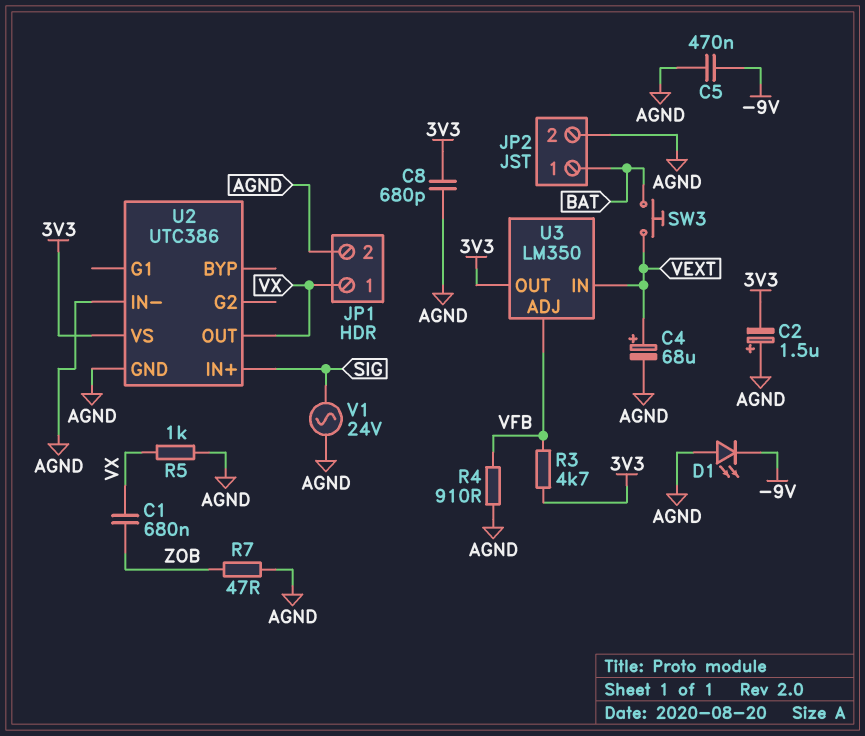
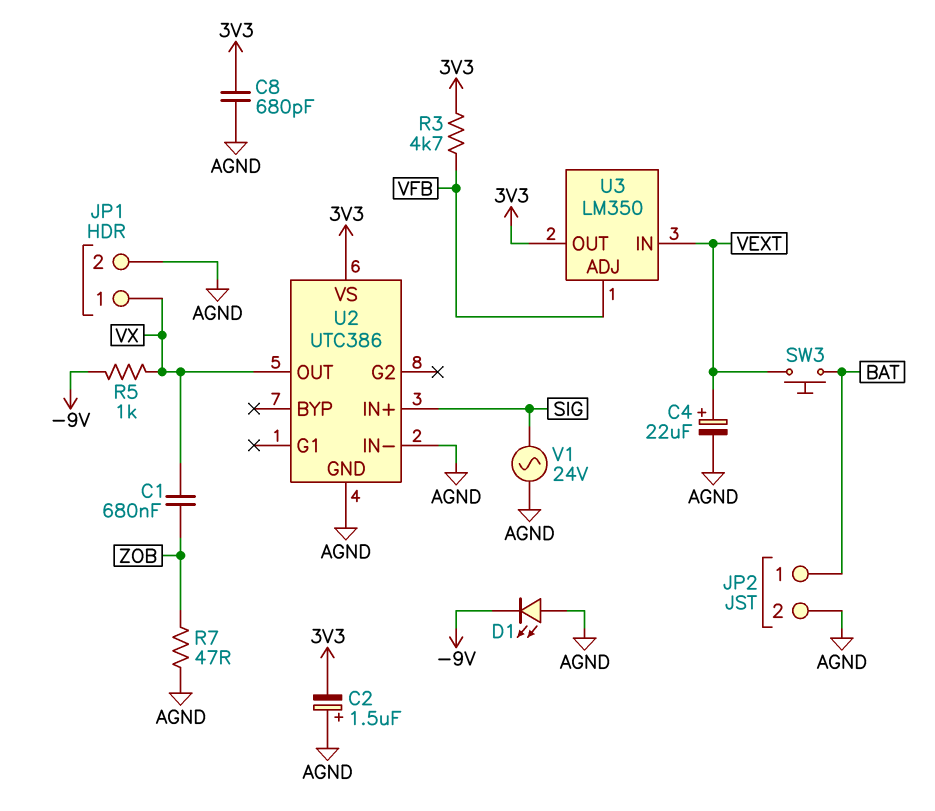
C4: 68uF (plus VEXT, minus AGND) -> 22uF (plus VEXT, minus AGND)
C5: 470nF (-9V, AGND) -> none
R4: 910 (AGND, VFB) -> none
R5: 1k (AGND, VX) -> 1k (-9V, VX)

